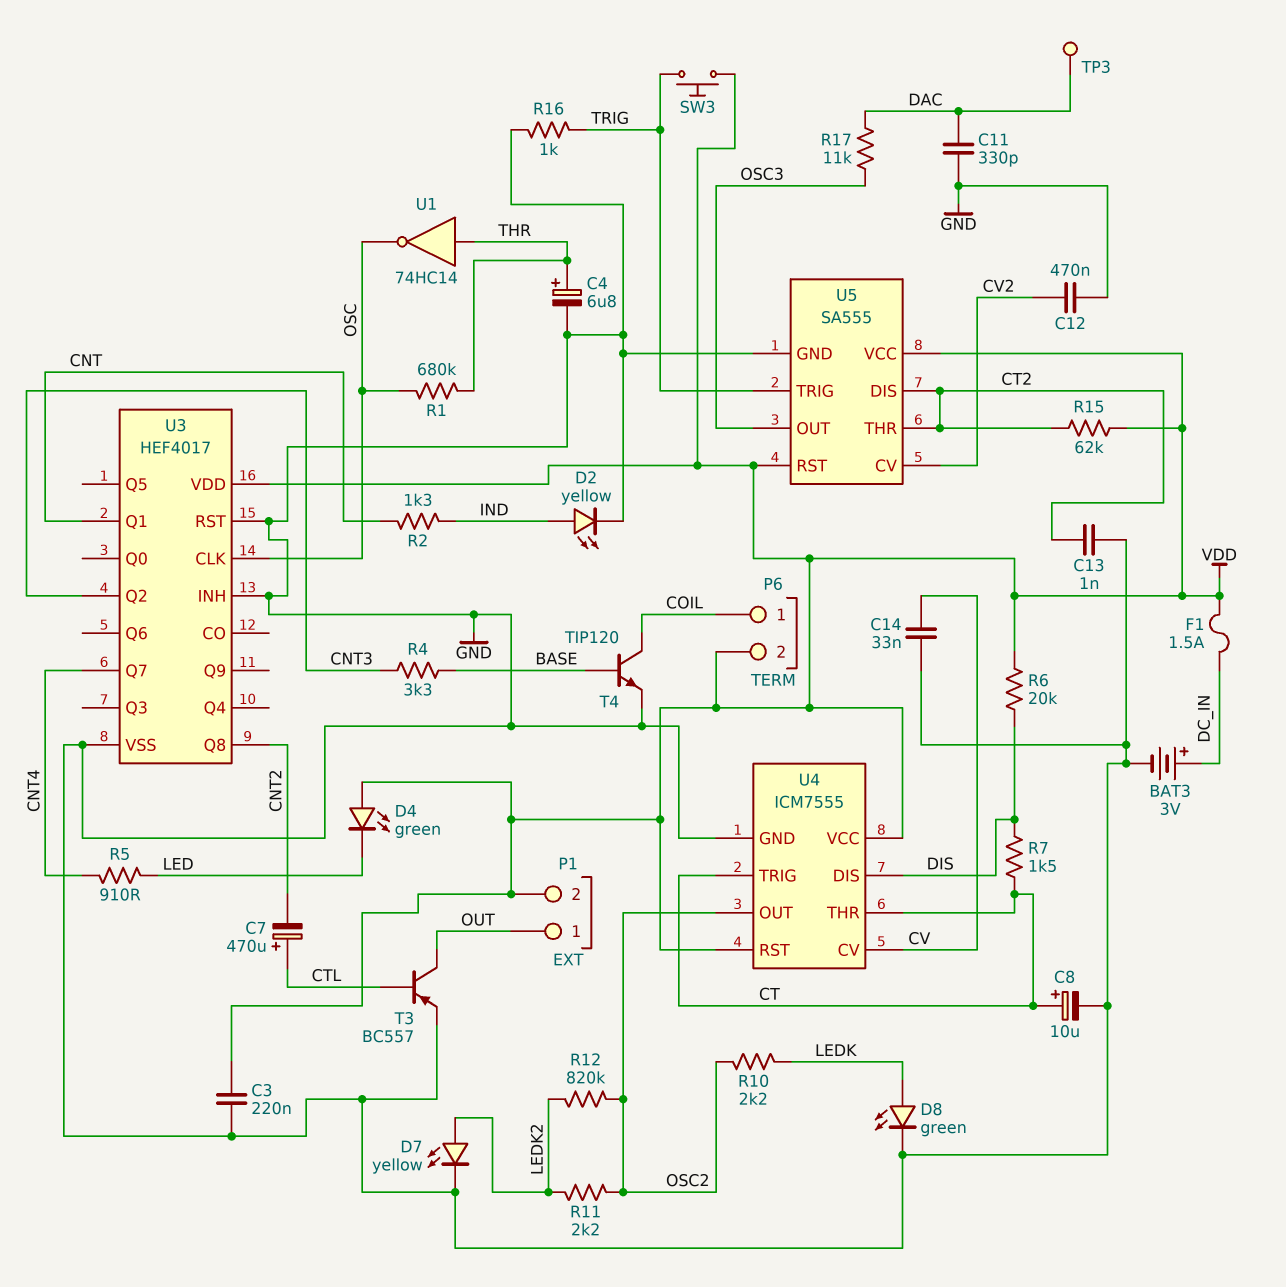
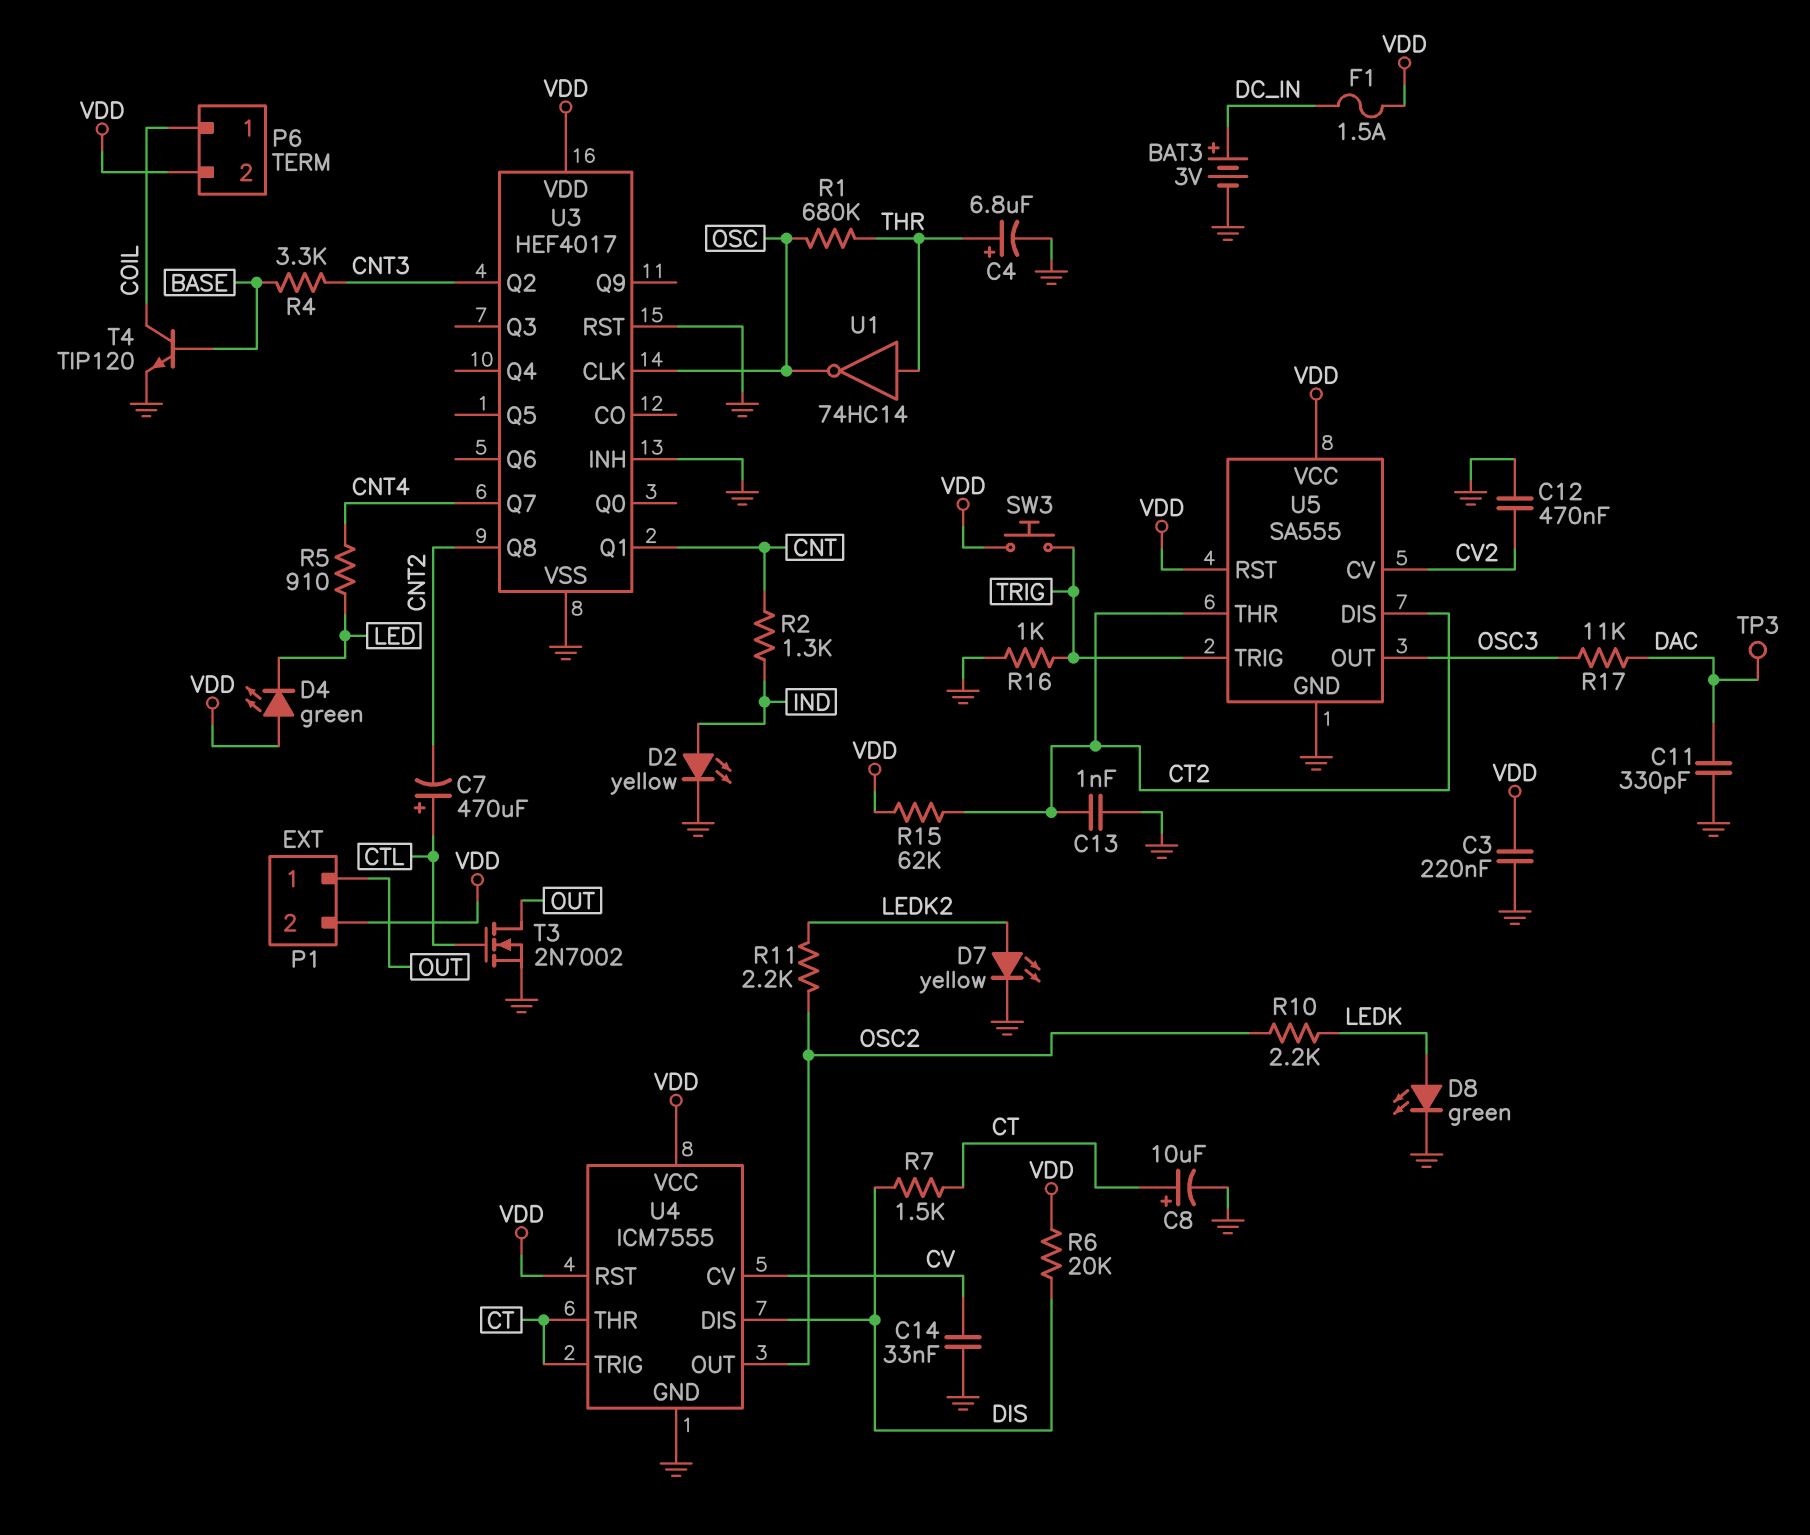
R12: 820k (LEDK2, OSC2) -> none
T3: PNP BC557 (B CTL, C OUT, E GND) -> NMOS 2N7002 (G CTL, D OUT, S GND)

